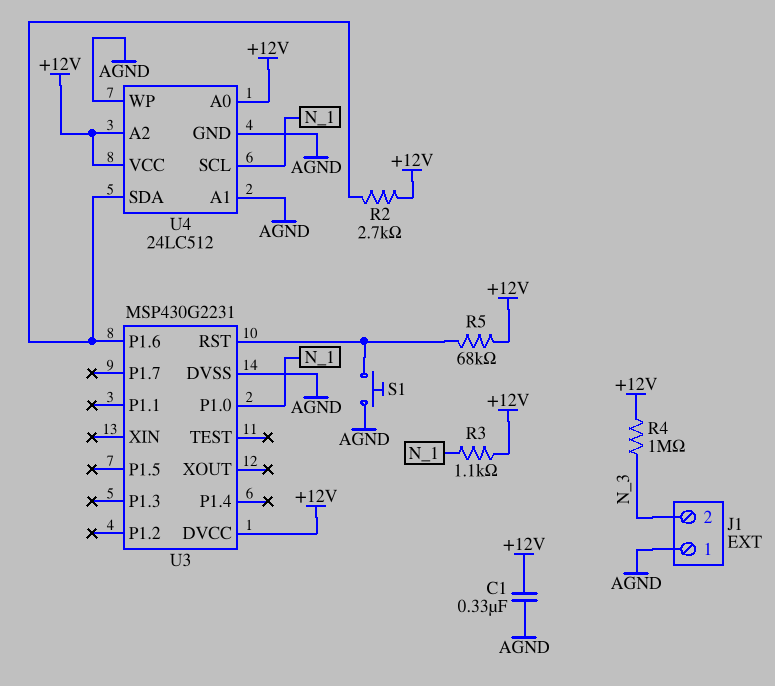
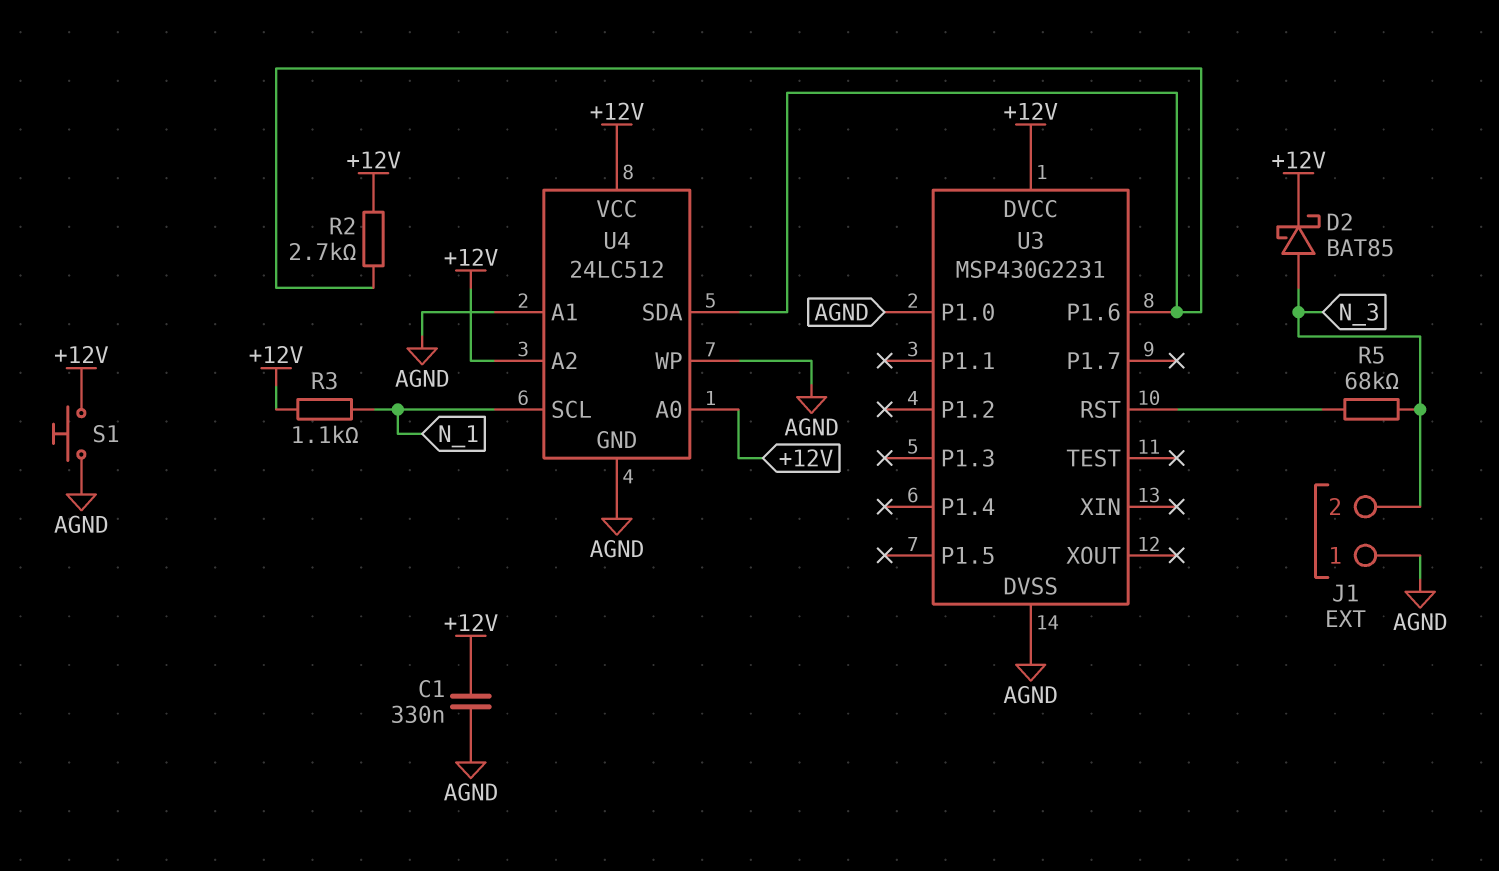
D2: none -> schottky BAT85 (A N_3, K +12V)
R4: 1M (+12V, N_3) -> none
R5: 68k (+12V, U3/RST) -> 68k (N_3, U3/RST)
S1: button (AGND, U3/RST) -> button (+12V, AGND)
U3 pin P1.0: N_1 -> AGND

